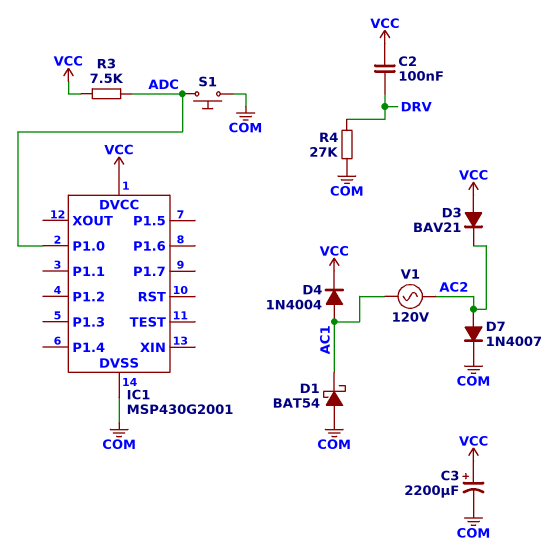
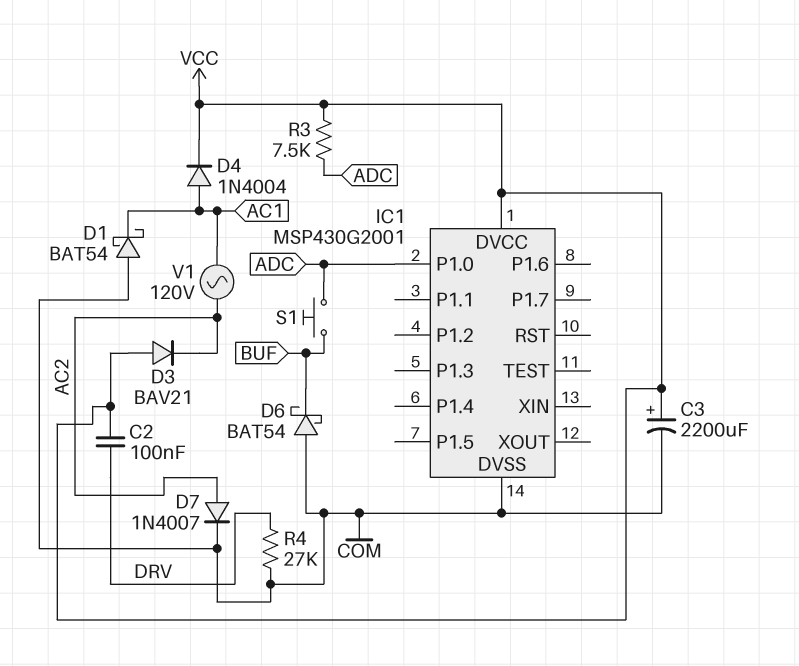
D6: none -> schottky BAT54 (A COM, K BUF)
S1: button (ADC, COM) -> button (ADC, BUF)

